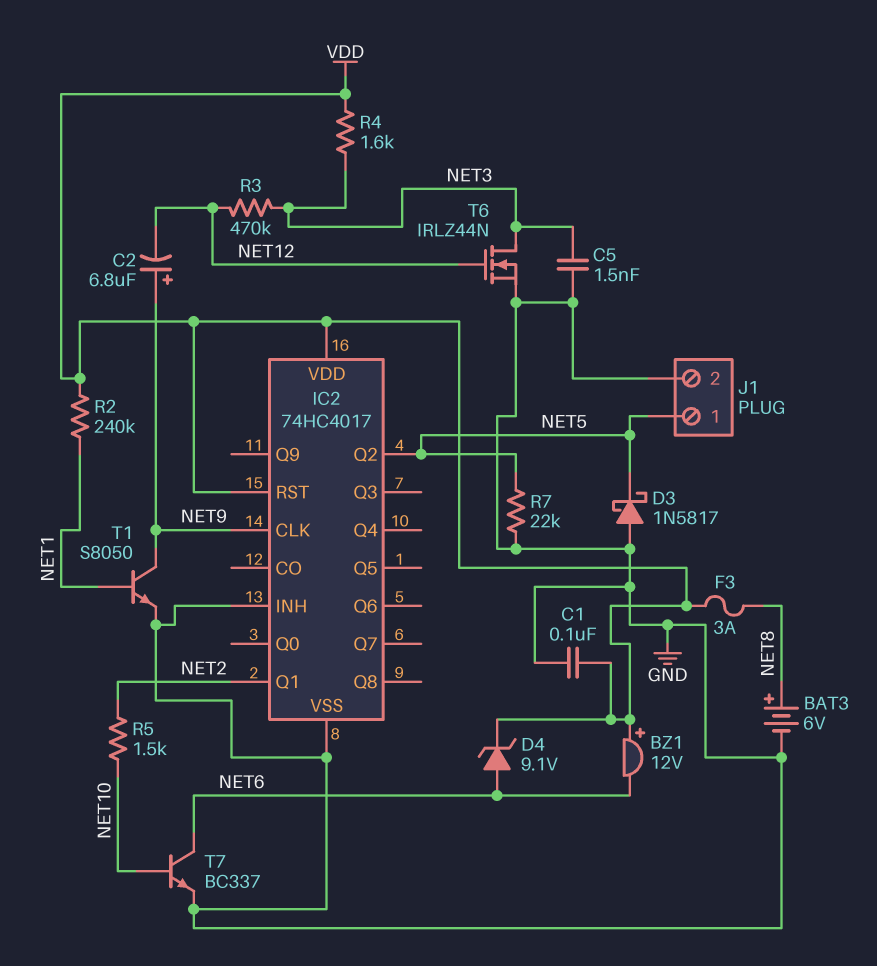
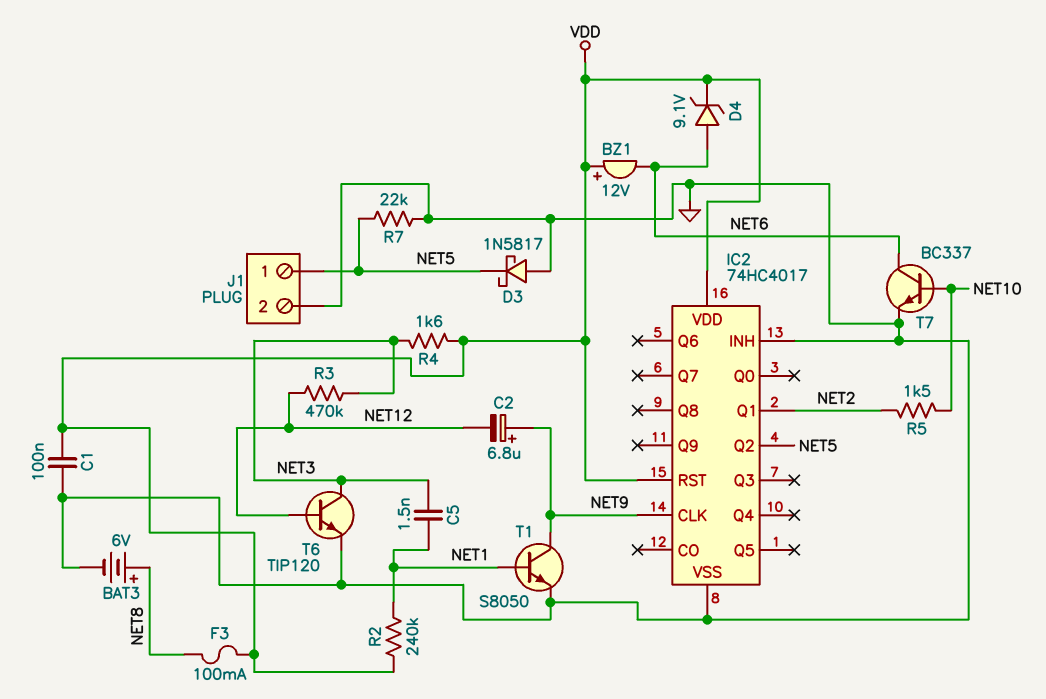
C5: 1.5nF (GND, NET3) -> 1.5nF (NET1, NET3)
F3: 3A (NET8, VDD) -> 100mA (NET8, VDD)
T6: NMOS IRLZ44N (G NET12, D NET3, S GND) -> NPN TIP120 (B NET12, C NET3, E GND)

